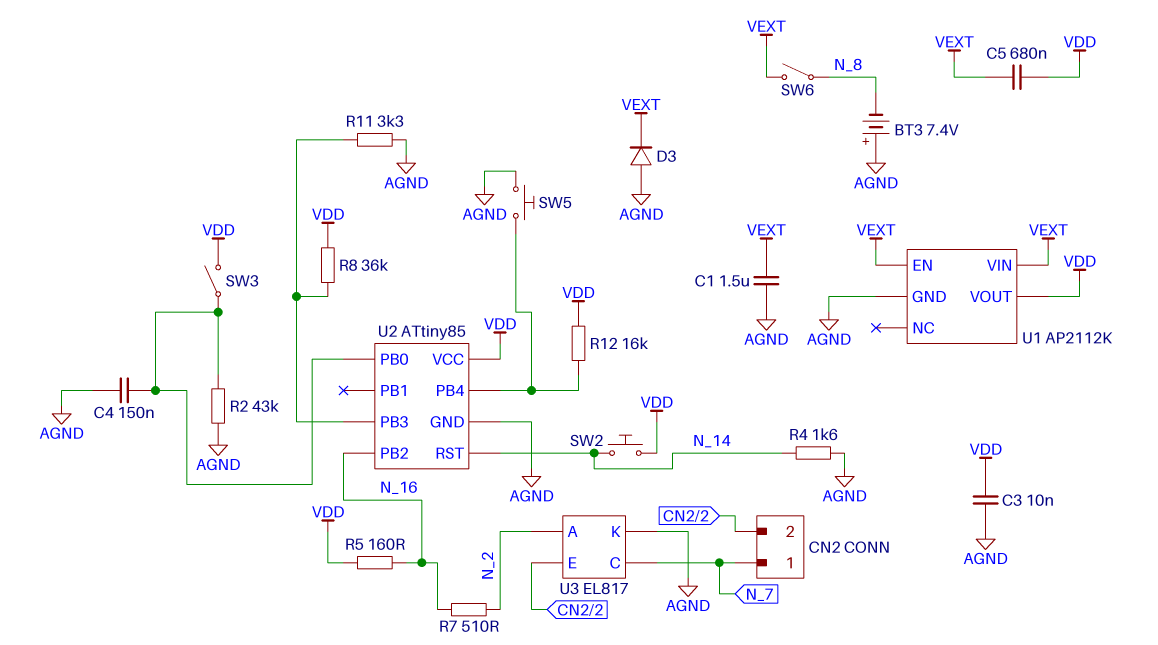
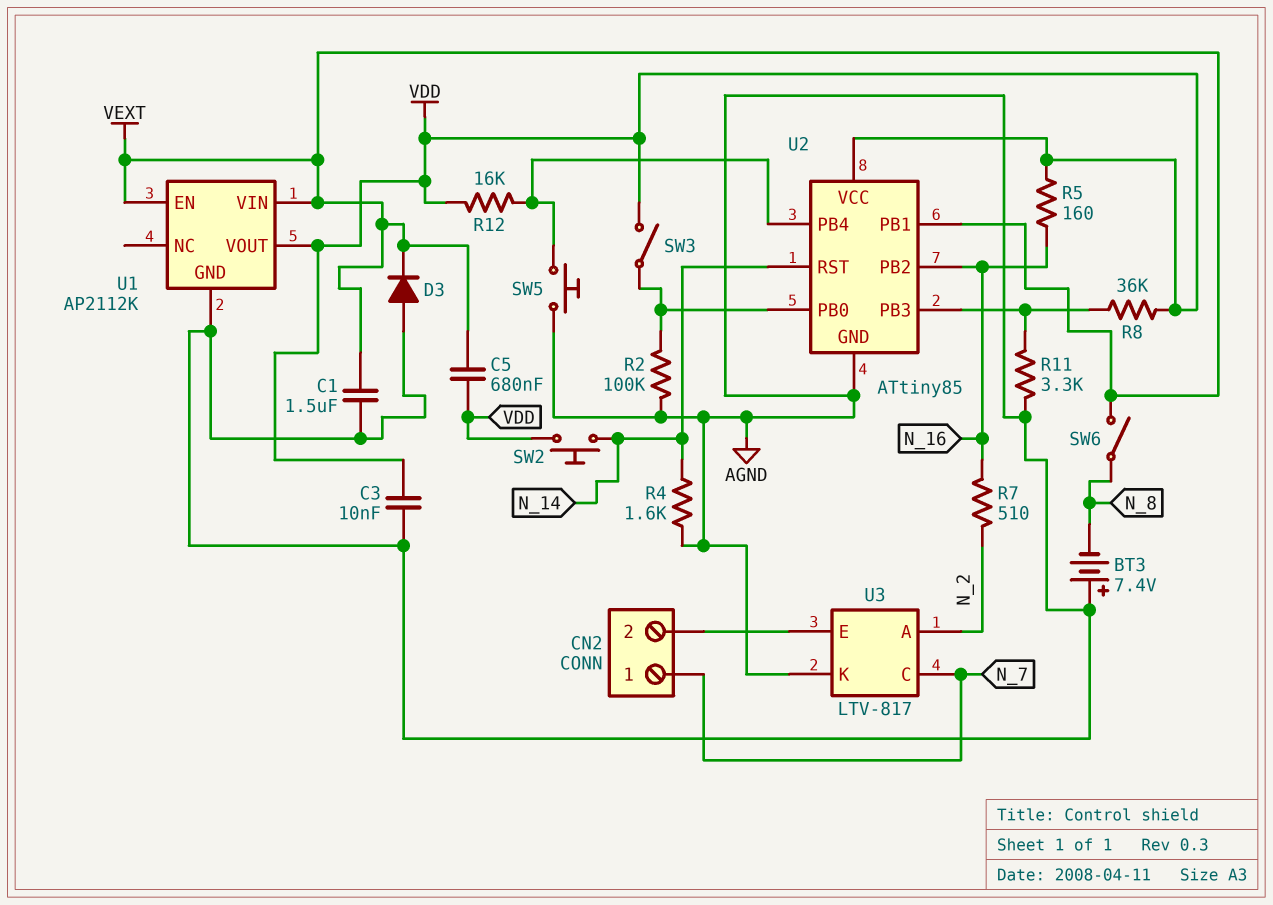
C4: 150nF (AGND, U2/PB0) -> none
R2: 43k (AGND, U2/PB0) -> 100k (AGND, U2/PB0)
U2 pin PB1: none -> VEXT
U3: EL817 -> LTV-817

